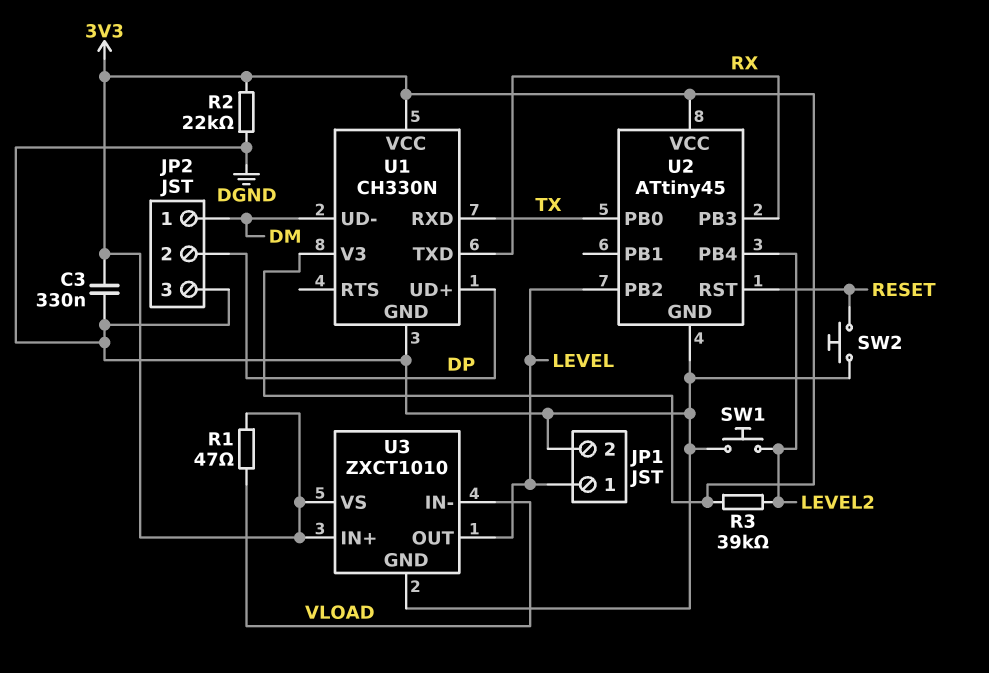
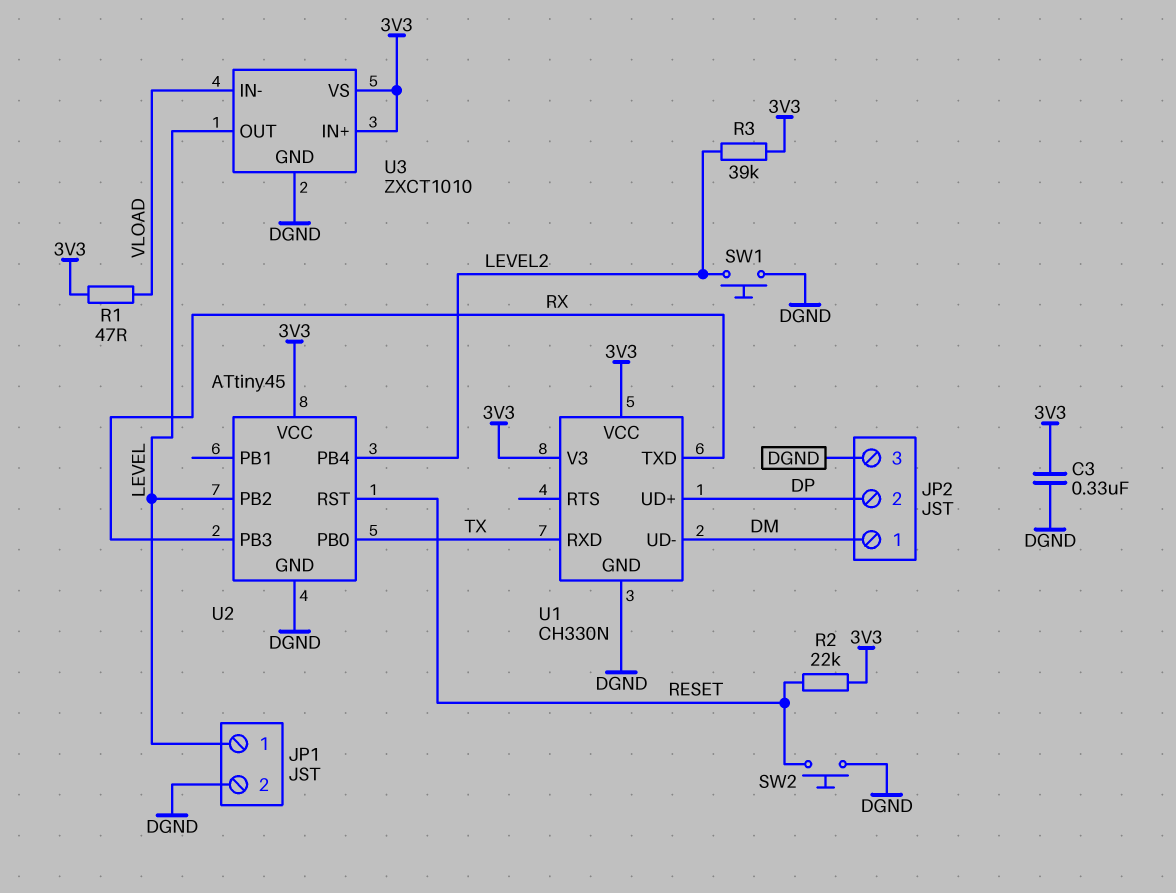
R2: 22k (3V3, DGND) -> 22k (3V3, RESET)

